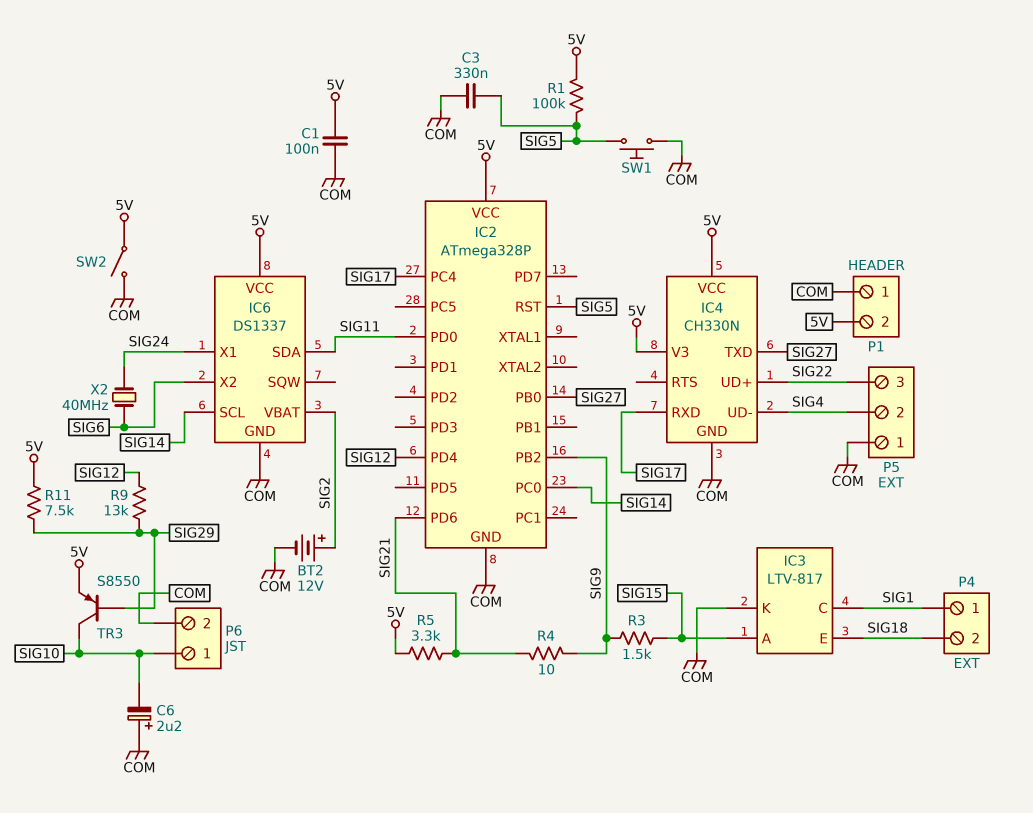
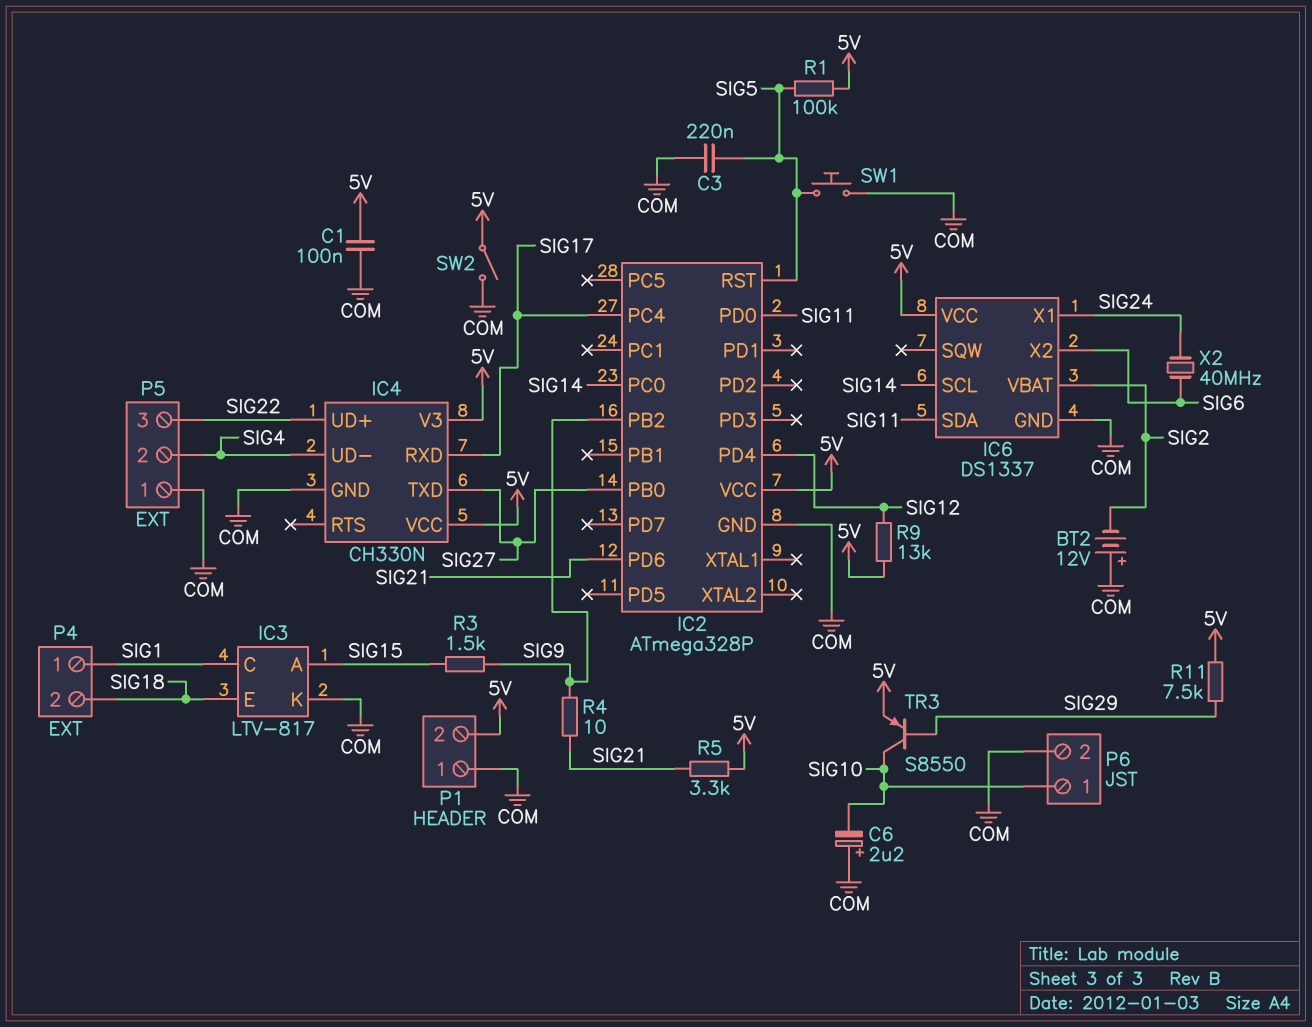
BT2: 12V (plus SIG2, minus COM) -> 12V (plus COM, minus SIG2)
C3: 330nF (COM, SIG5) -> 220nF (COM, SIG5)
R9: 13k (SIG12, SIG29) -> 13k (5V, SIG12)

